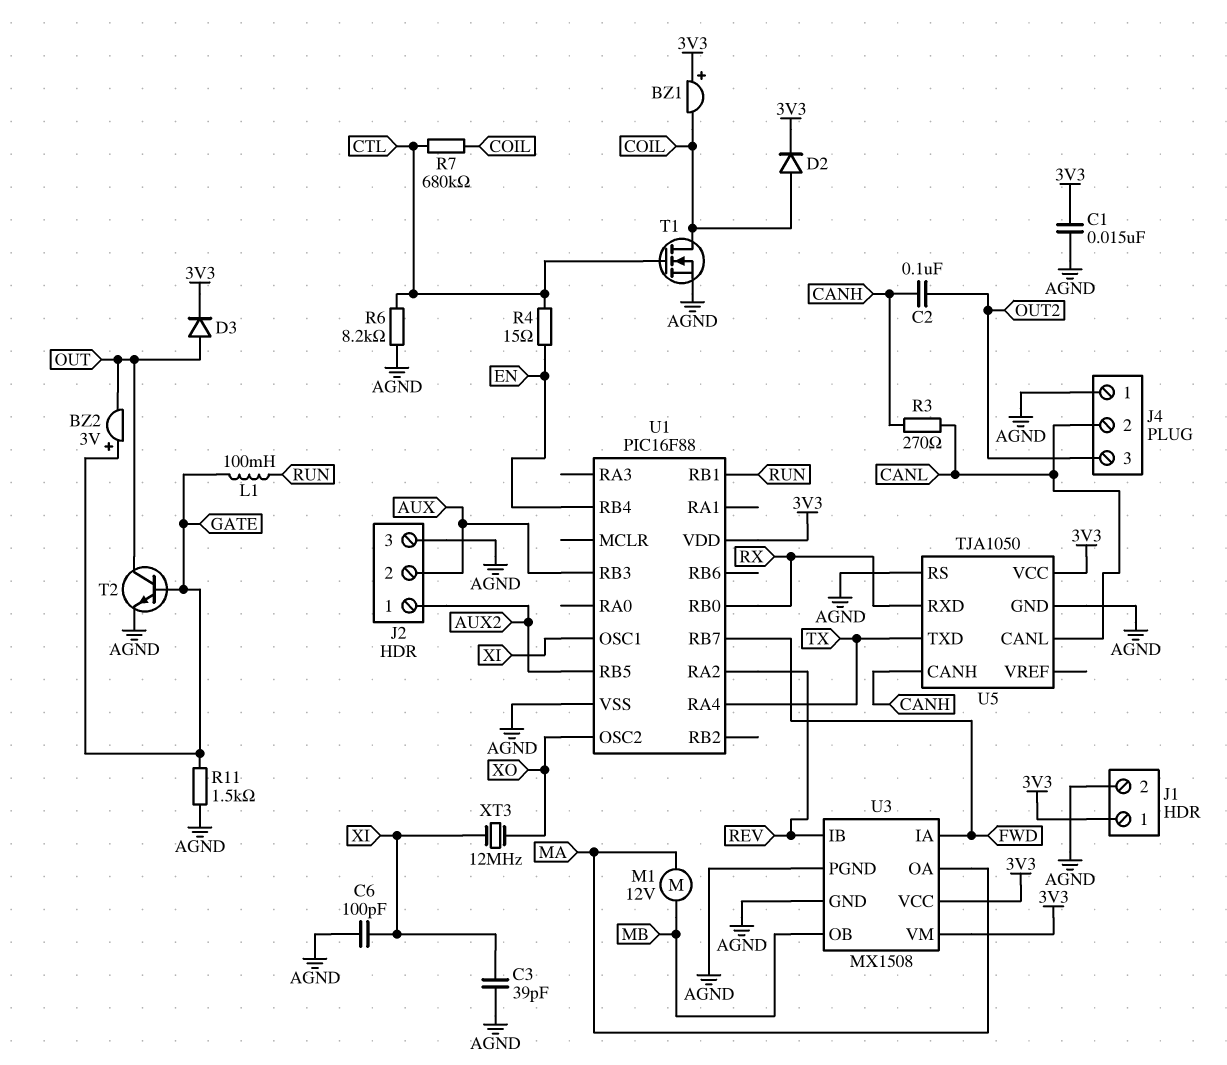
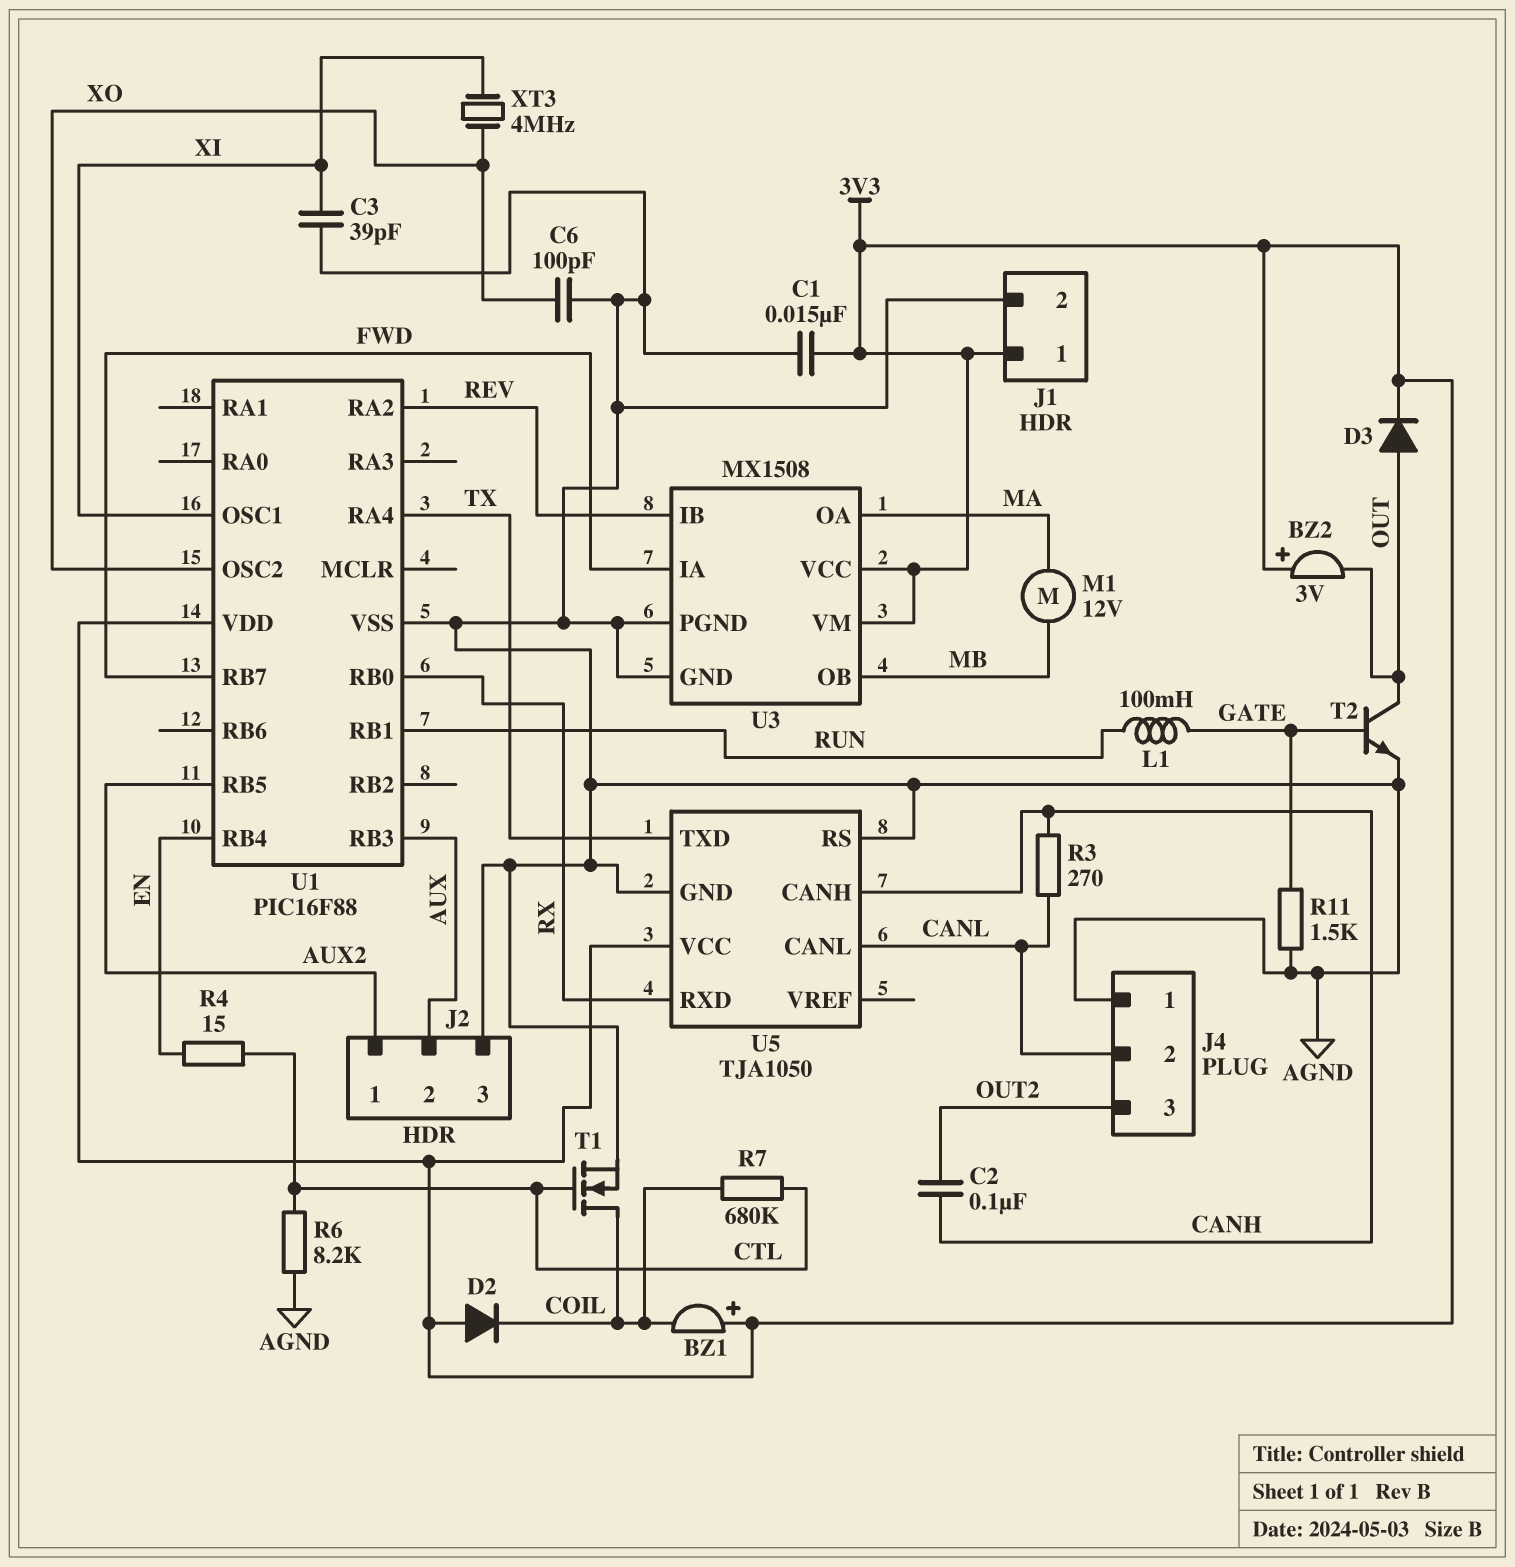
BZ2: buzzer 3V (plus GATE, minus OUT) -> buzzer 3V (plus 3V3, minus OUT)
C6: 100pF (AGND, XI) -> 100pF (AGND, XO)
D2: diode (A COIL, K 3V3) -> diode (A 3V3, K COIL)
XT3: 12MHz (XI, XO) -> 4MHz (XI, XO)

